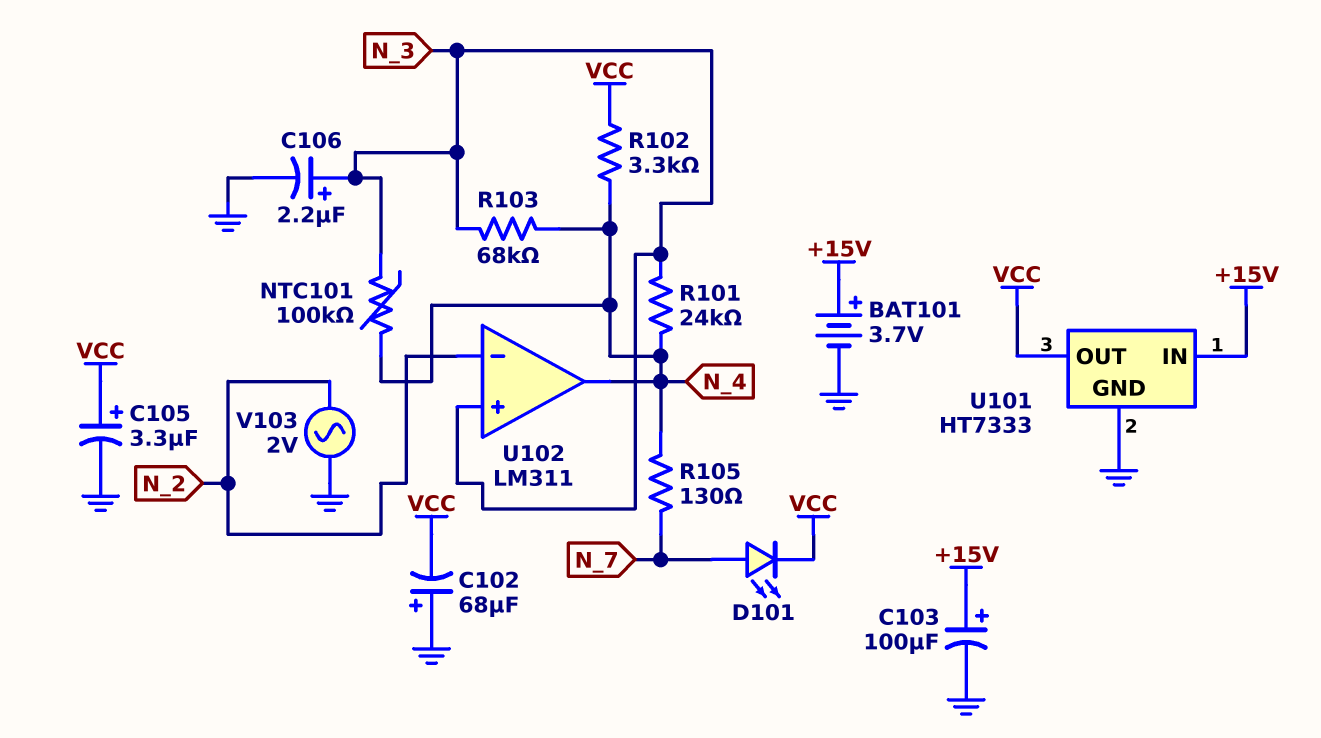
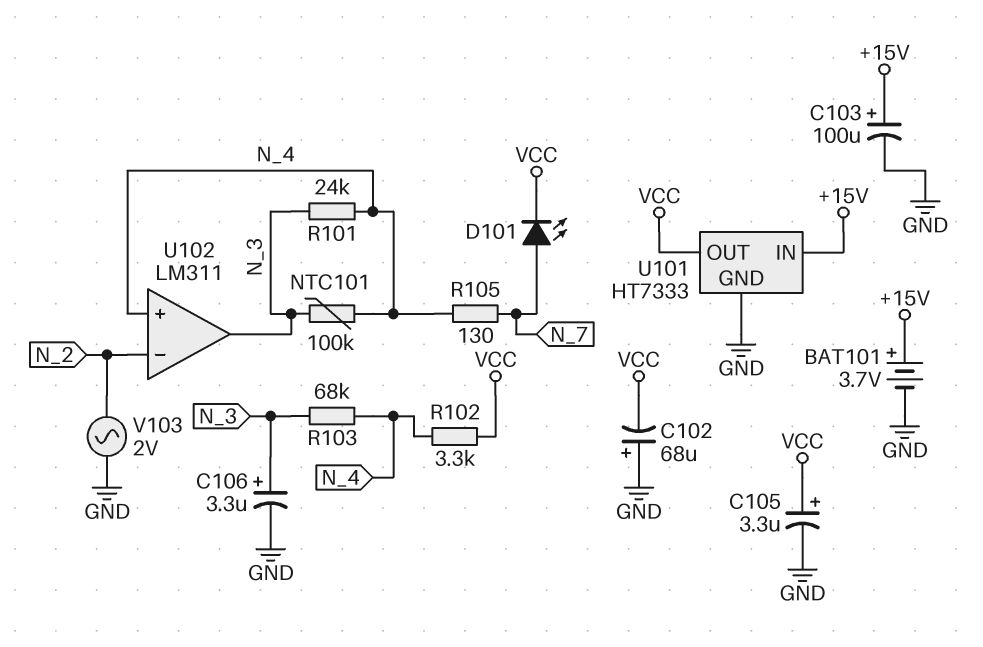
C106: 2.2uF (plus N_3, minus GND) -> 3.3uF (plus N_3, minus GND)
U102 pin in+: N_3 -> N_4
U102 pin out: N_4 -> N_3

